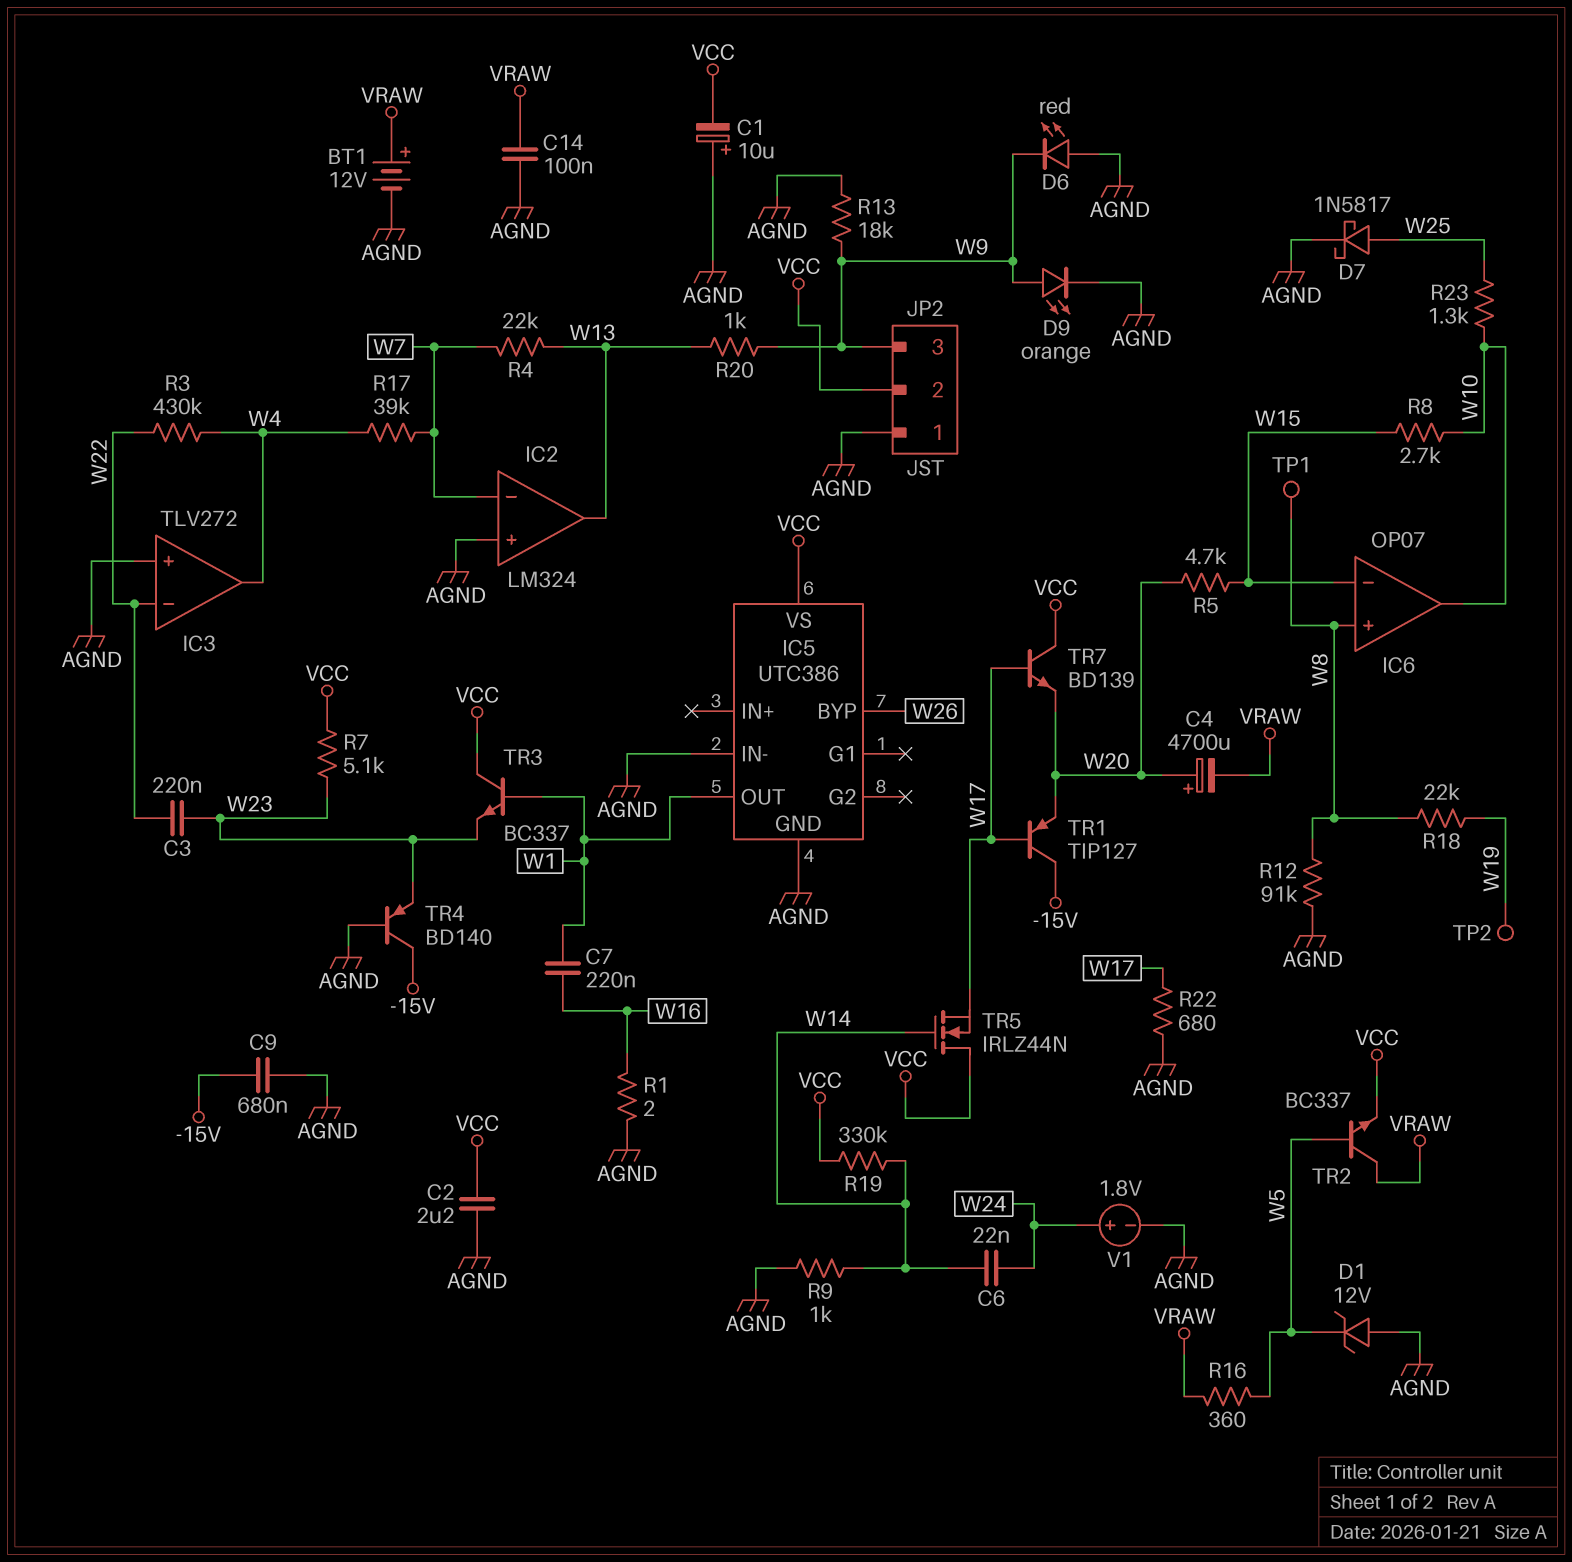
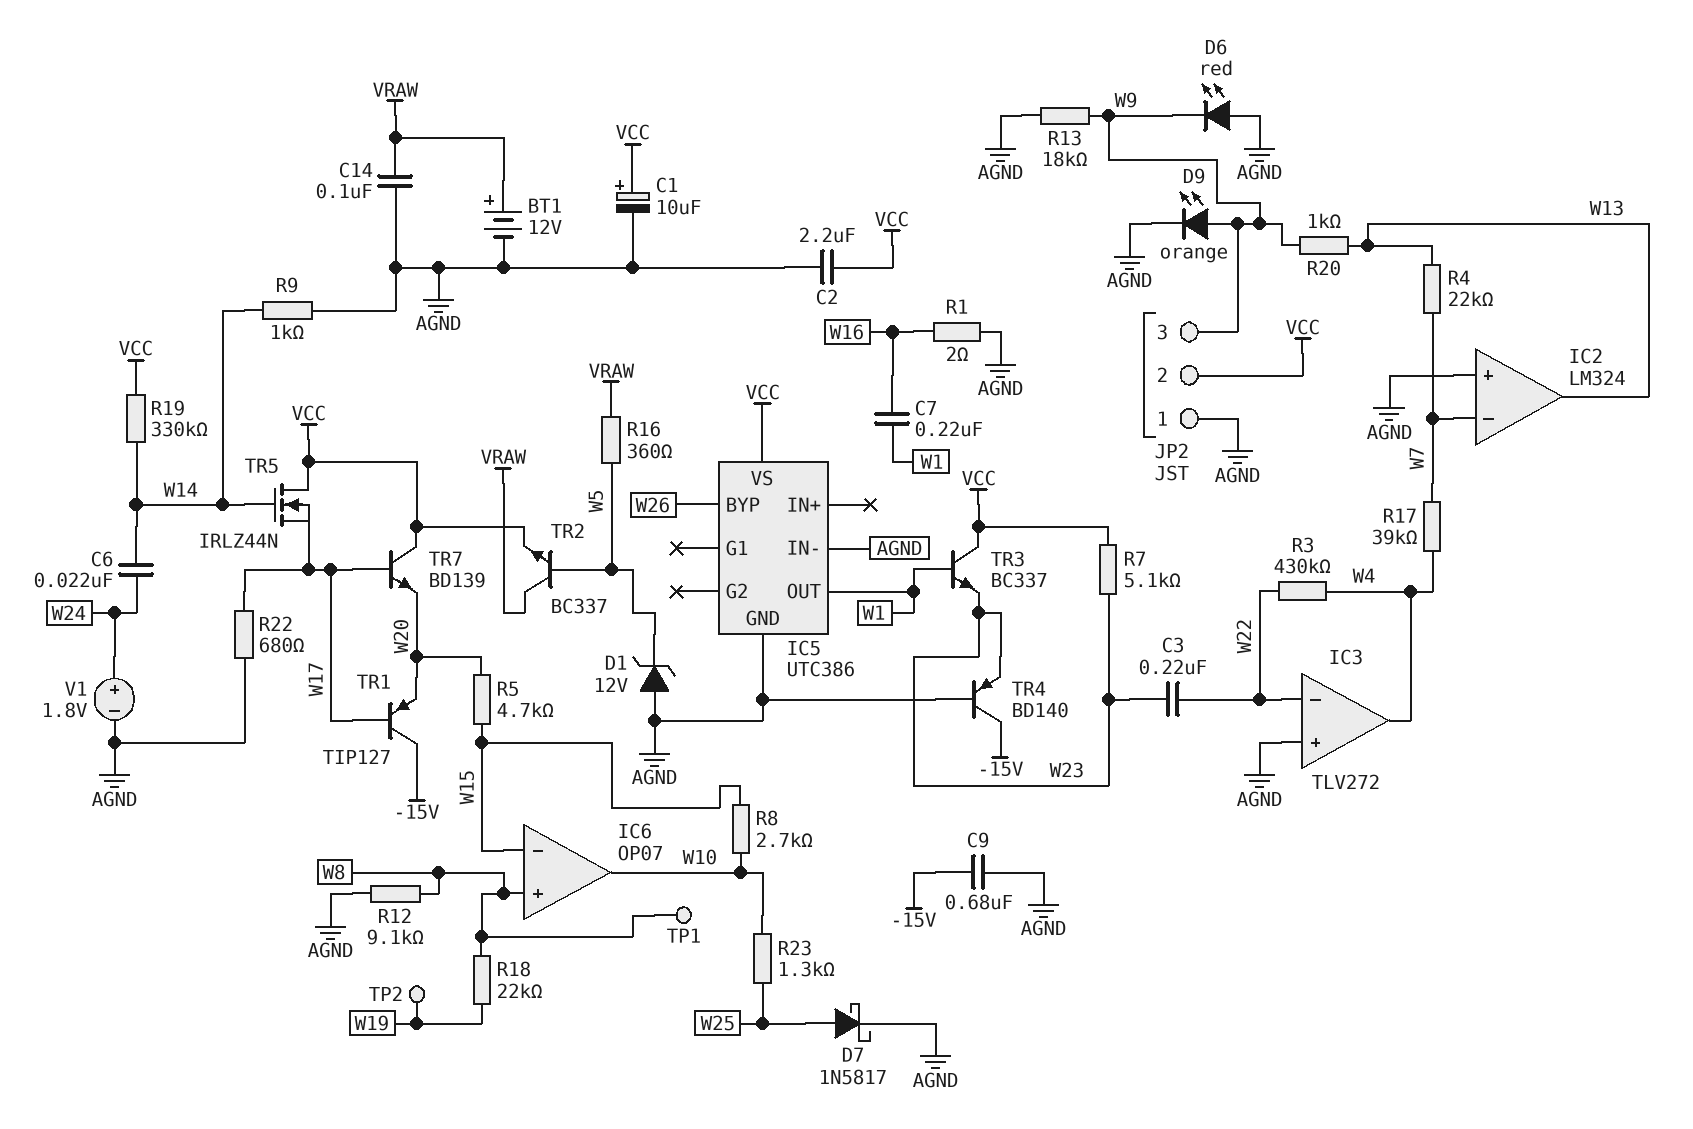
C1: 10uF (plus AGND, minus VCC) -> 10uF (plus VCC, minus AGND)
C4: 4700uF (plus W20, minus VRAW) -> none
R12: 91k (AGND, W8) -> 9.1k (AGND, W8)

